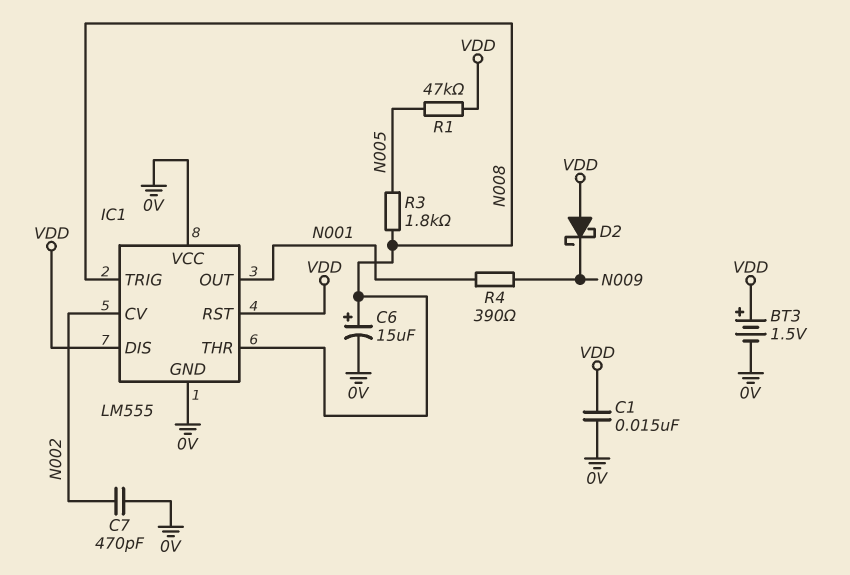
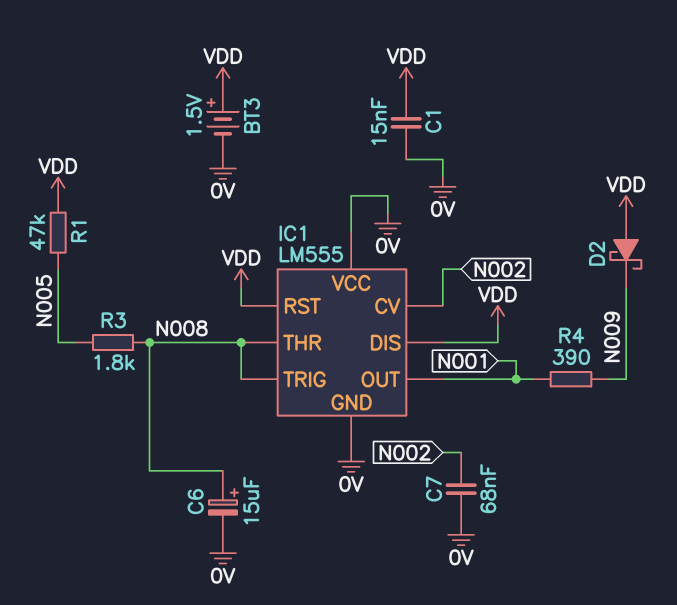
C7: 470pF (0V, N002) -> 68nF (0V, N002)

